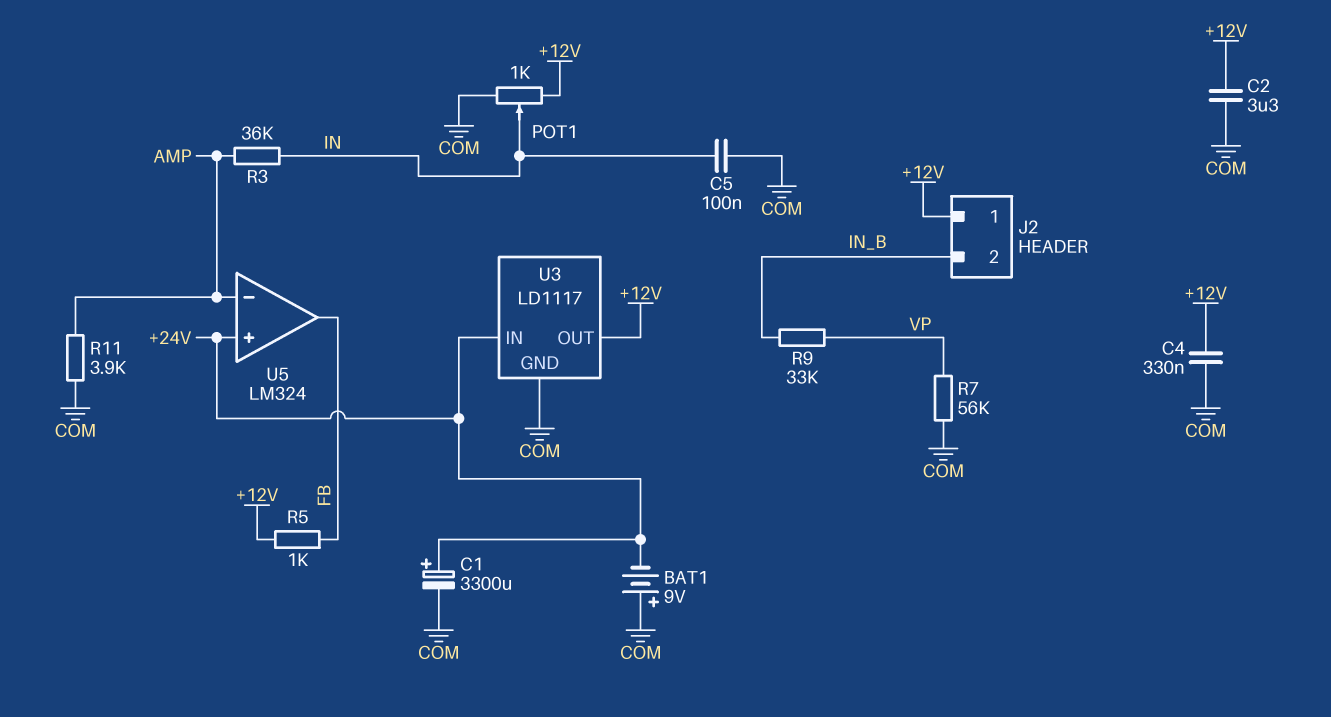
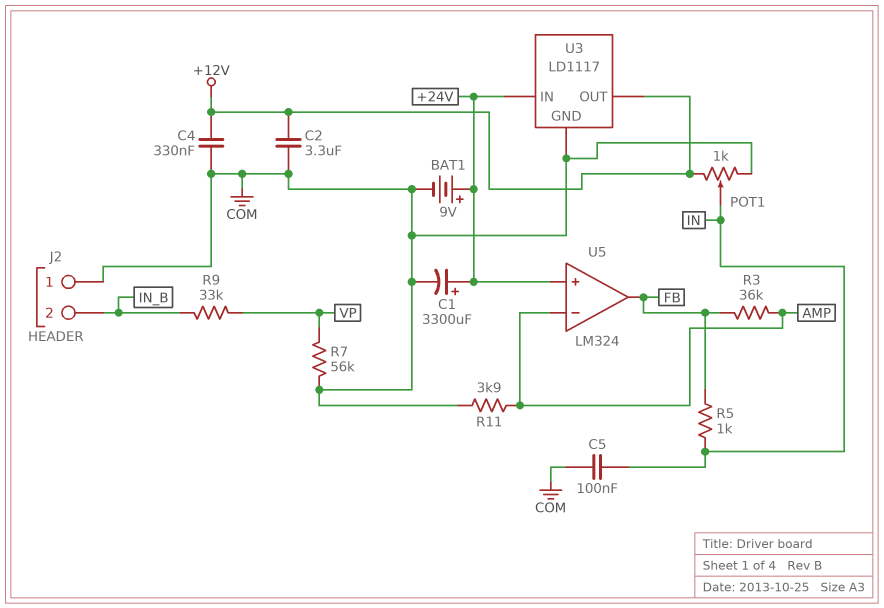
BAT1: 9V (plus COM, minus +24V) -> 9V (plus +24V, minus COM)
J2 pin 1: +12V -> COM
R3: 36k (AMP, IN) -> 36k (AMP, FB)
R5: 1k (+12V, FB) -> 1k (FB, IN)

